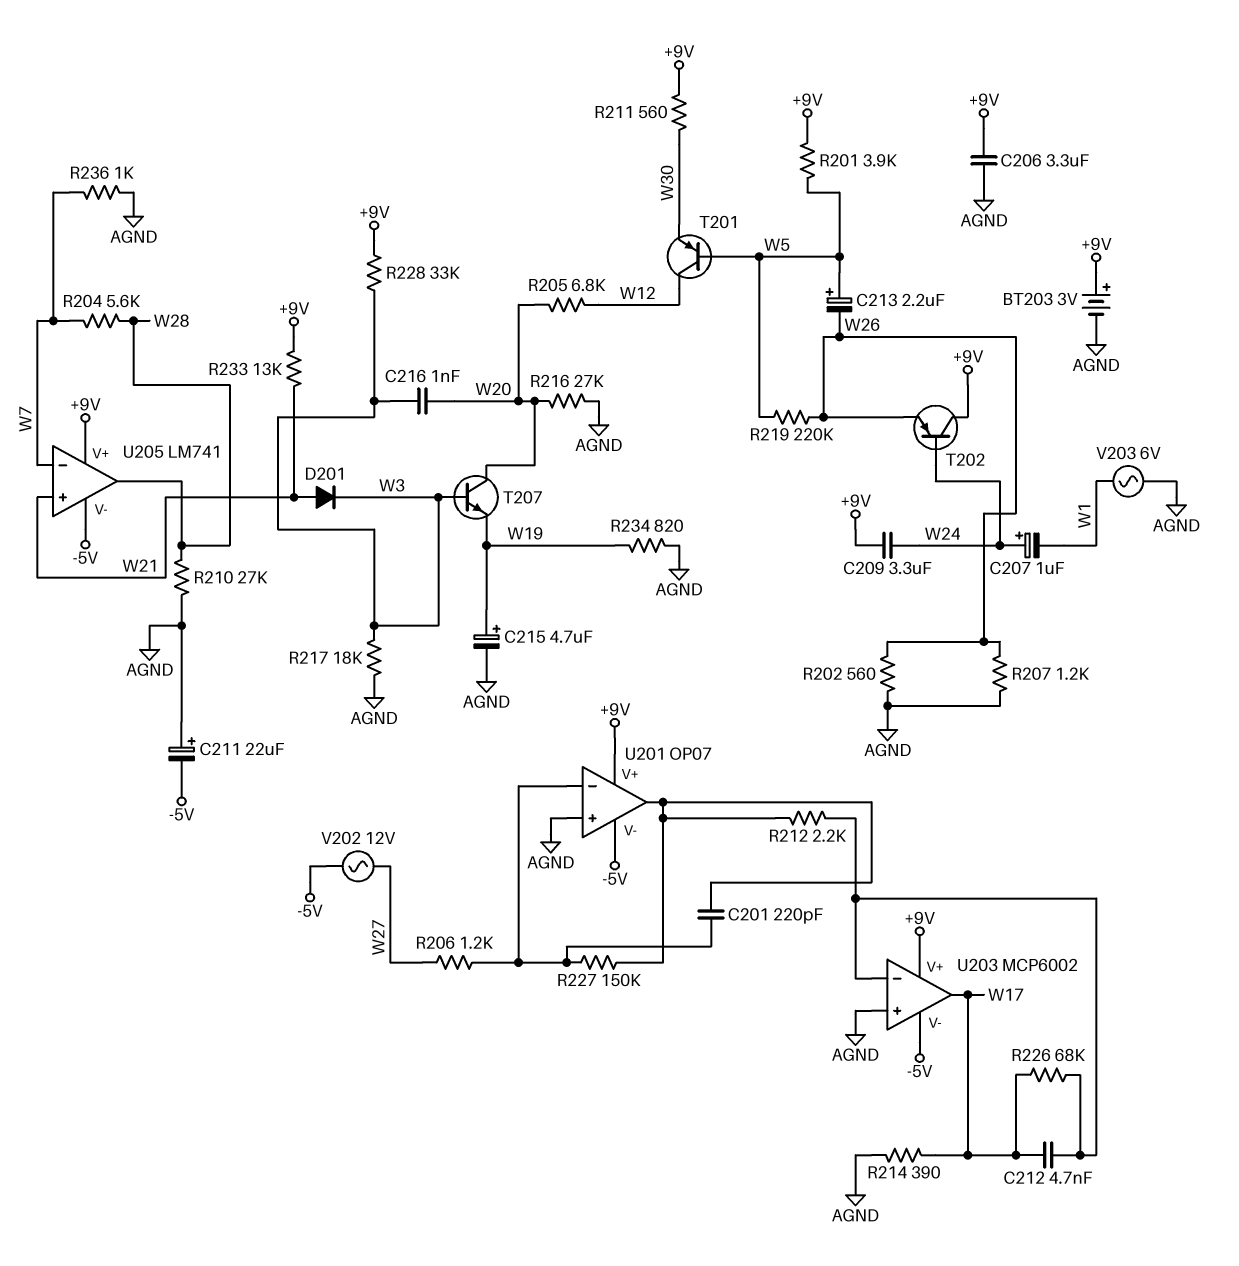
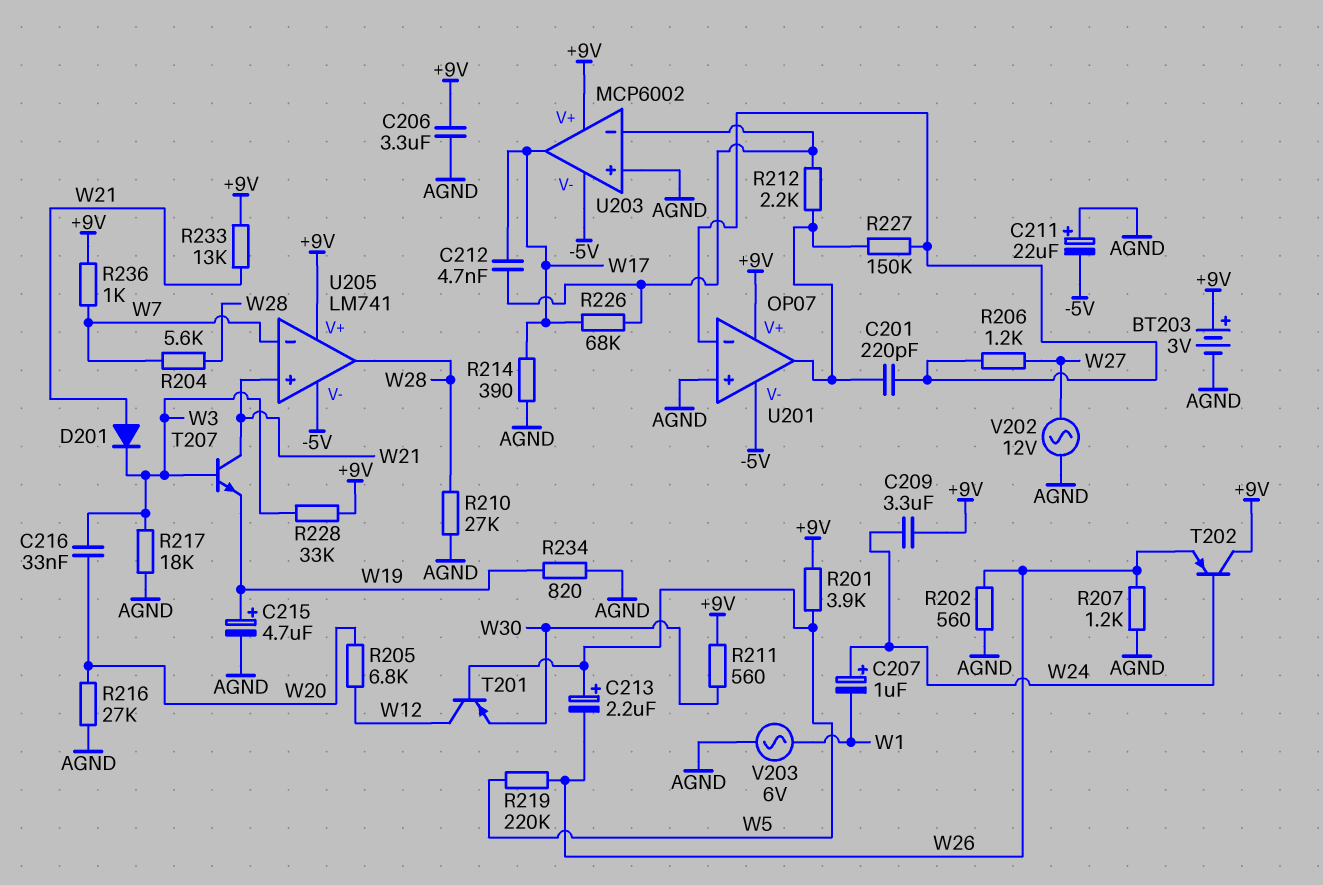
C216: 1nF (W3, W20) -> 33nF (W3, W20)
R236: 1k (AGND, W7) -> 1k (+9V, W7)
T207: NPN (B W3, C W20, E W19) -> NPN (B W3, C W21, E W19)
V202: AC 12V (-5V, W27) -> AC 12V (AGND, W27)

